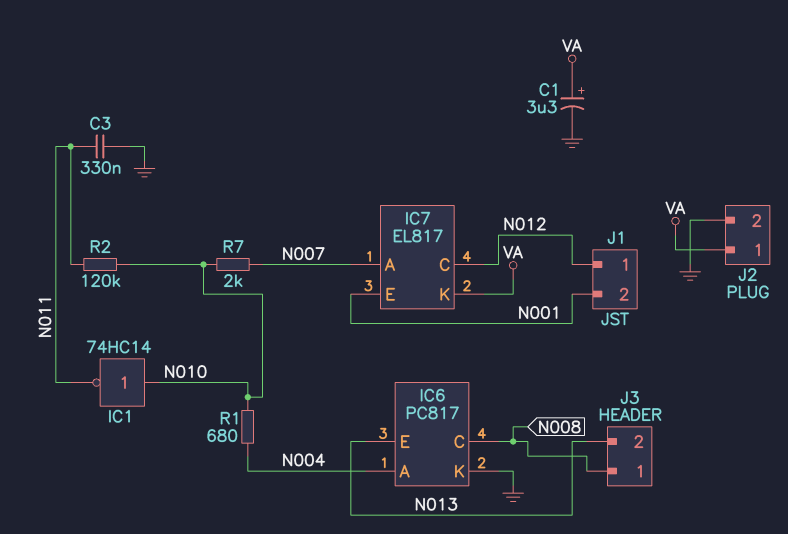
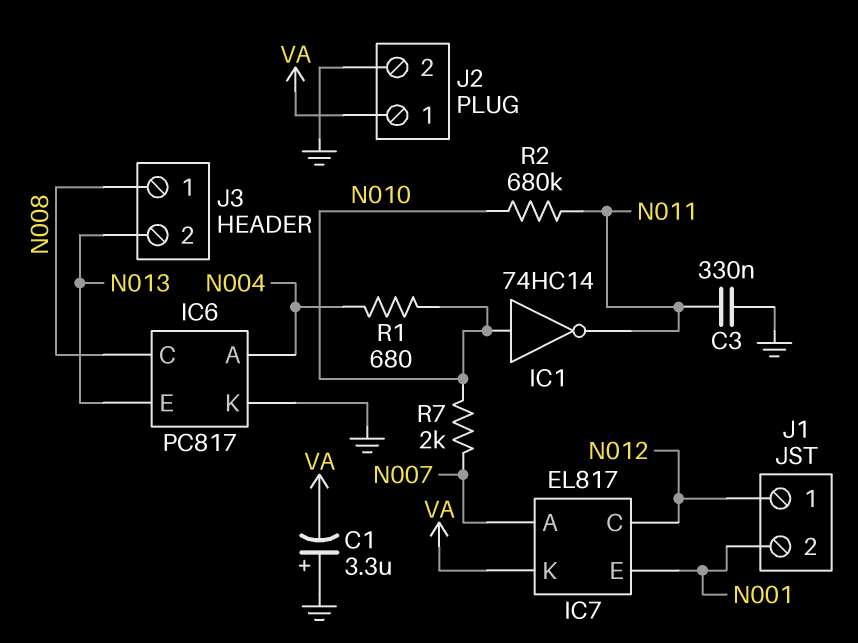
C1: 3.3uF (plus VA, minus GND) -> 3.3uF (plus GND, minus VA)
R2: 120k (N010, N011) -> 680k (N010, N011)

